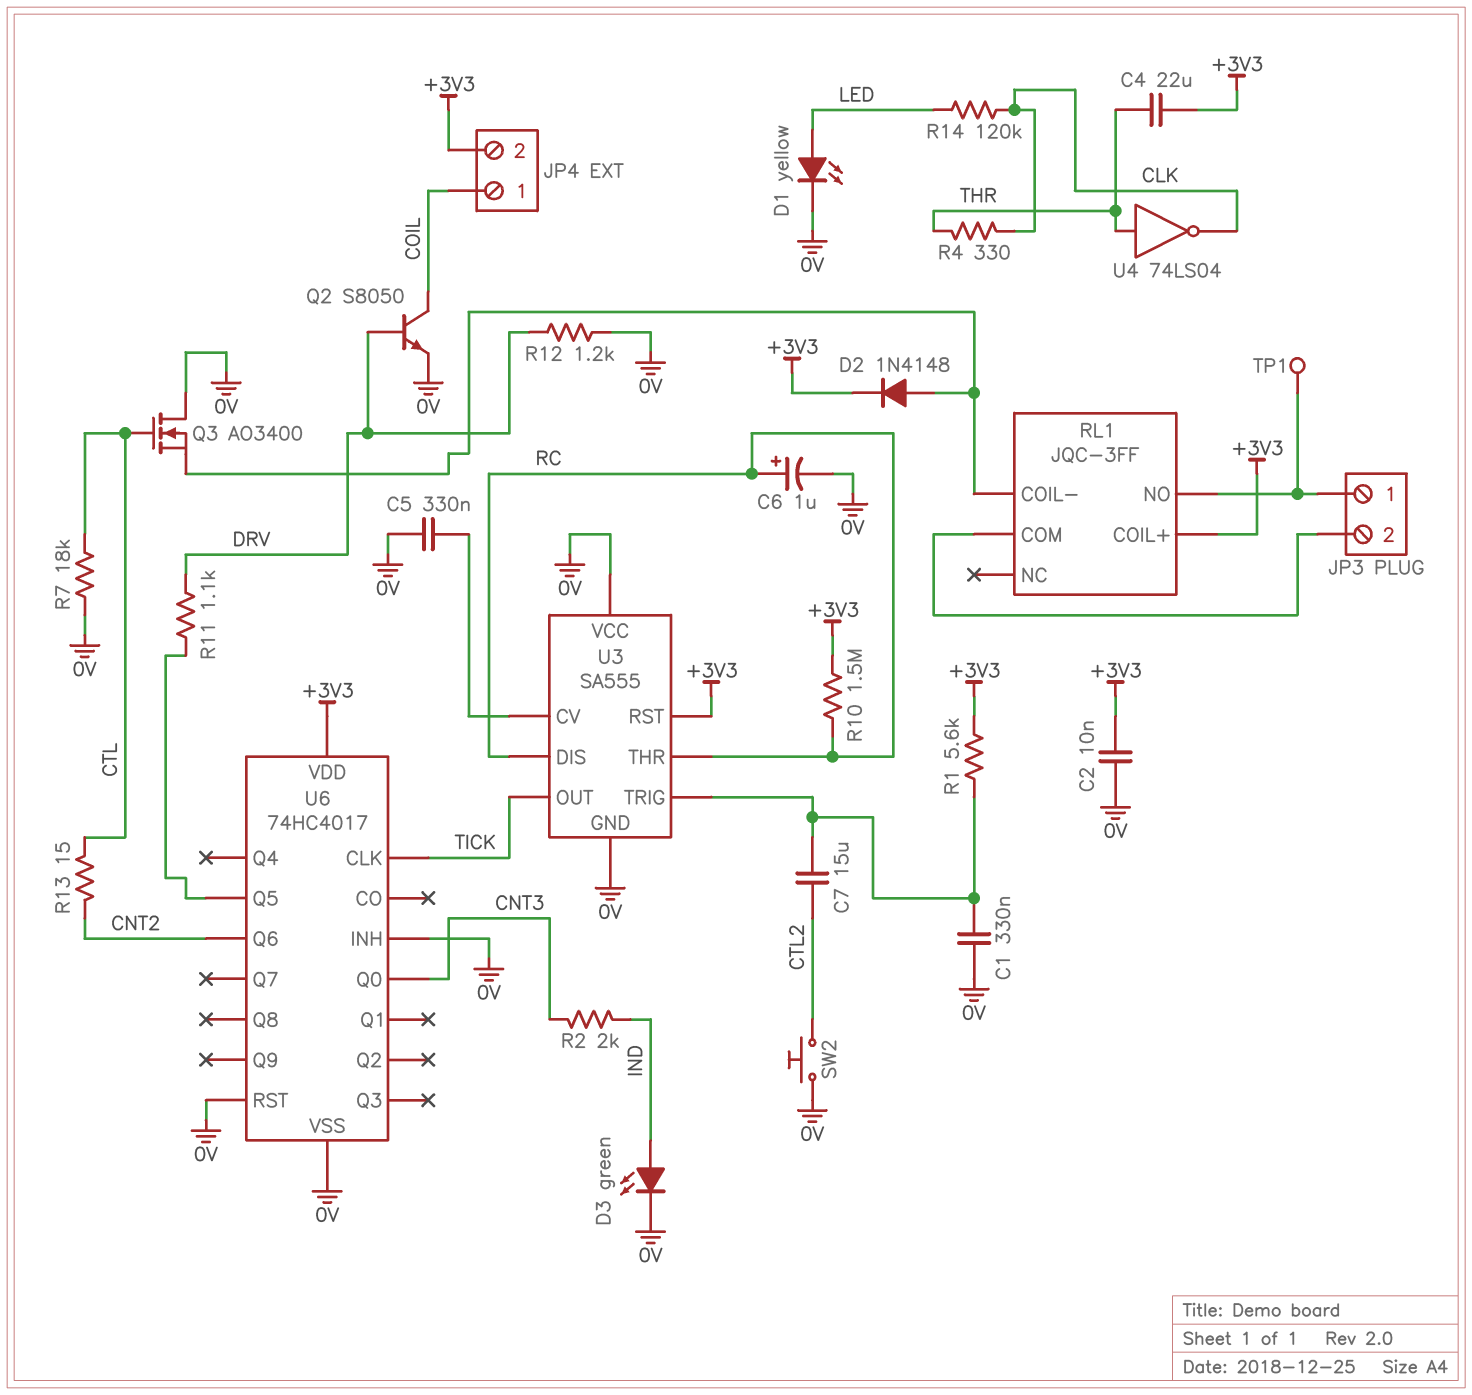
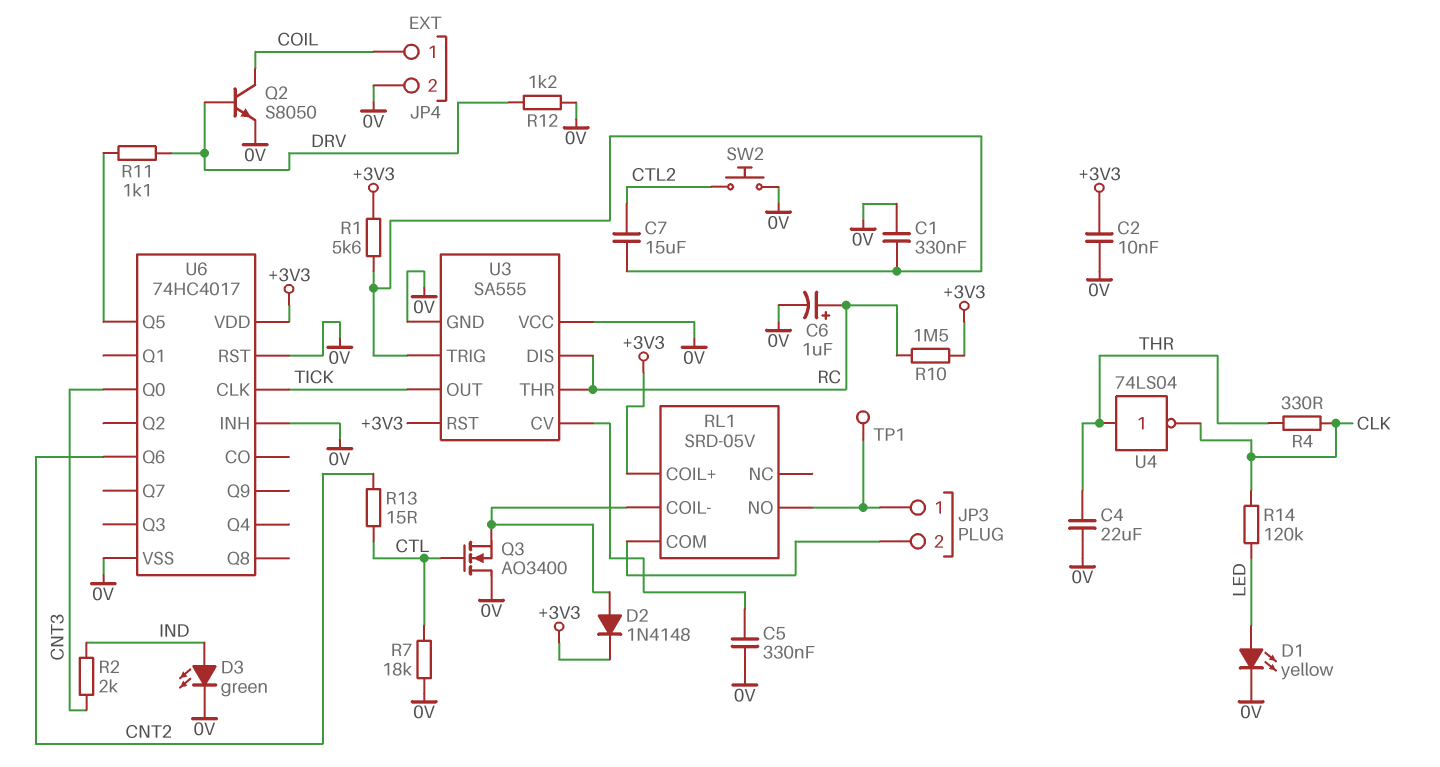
C4: 22uF (+3V3, THR) -> 22uF (0V, THR)
JP4 pin 2: +3V3 -> 0V
RL1: JQC-3FF -> SRD-05V

